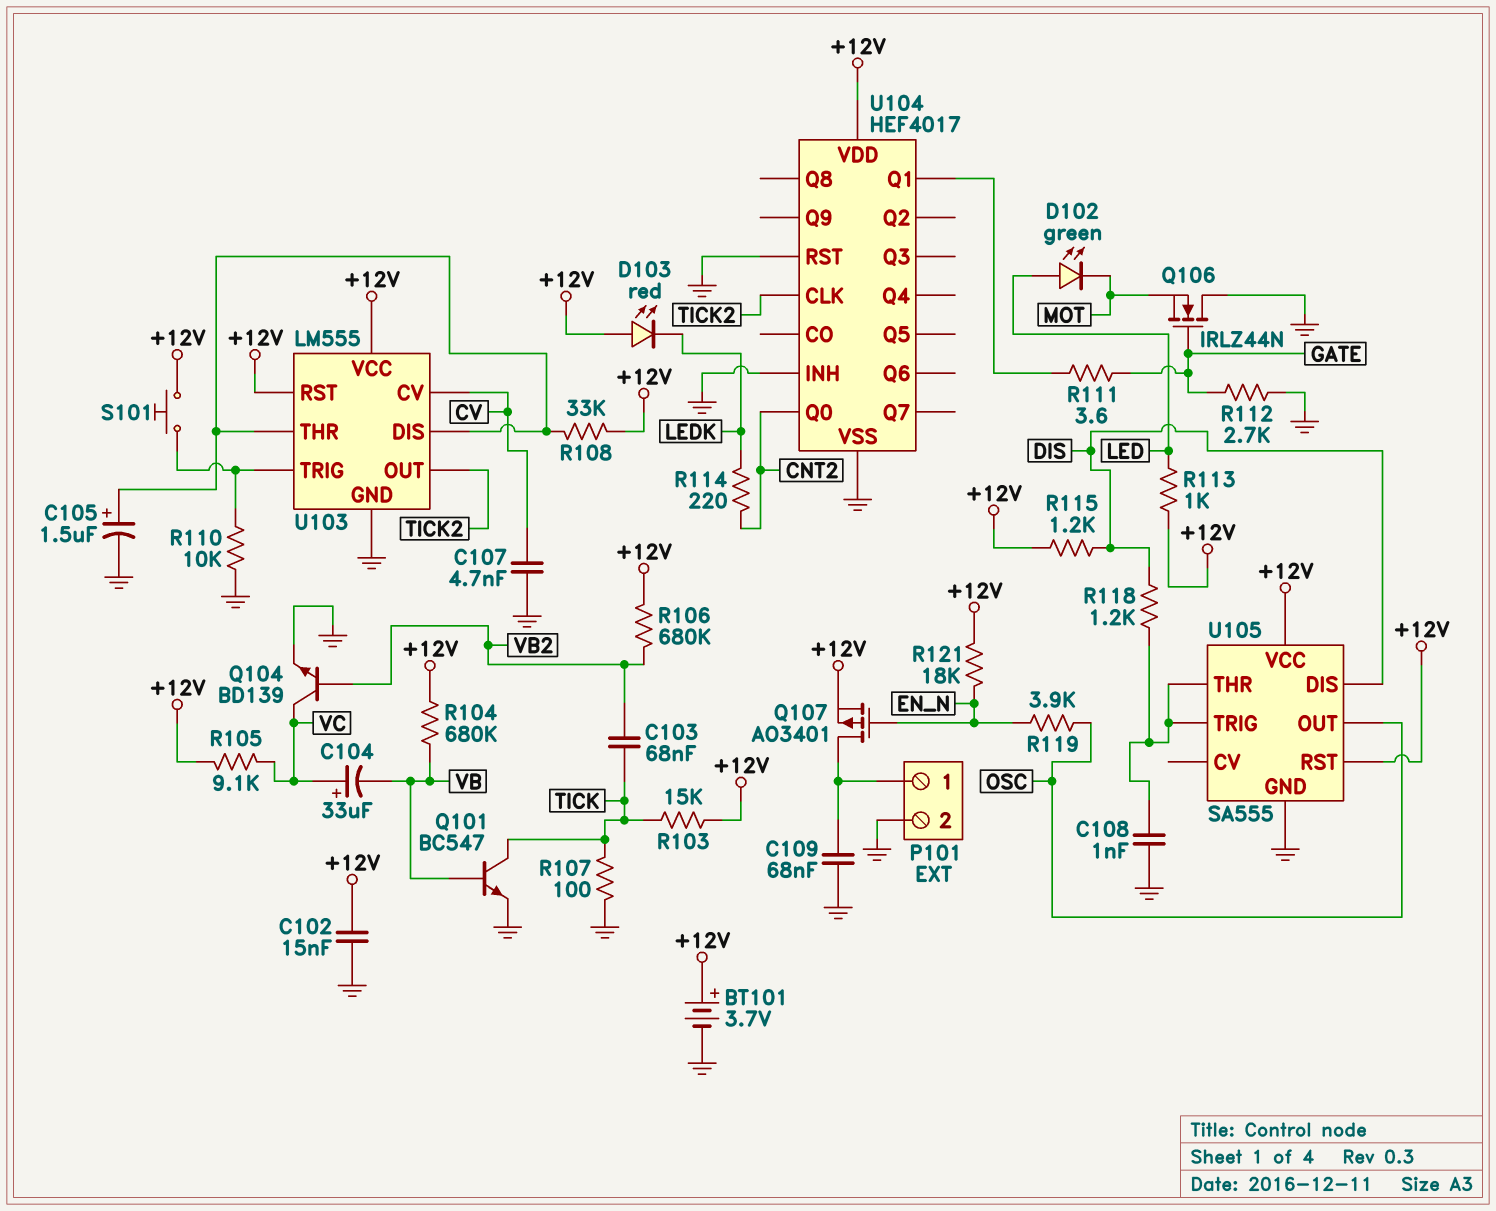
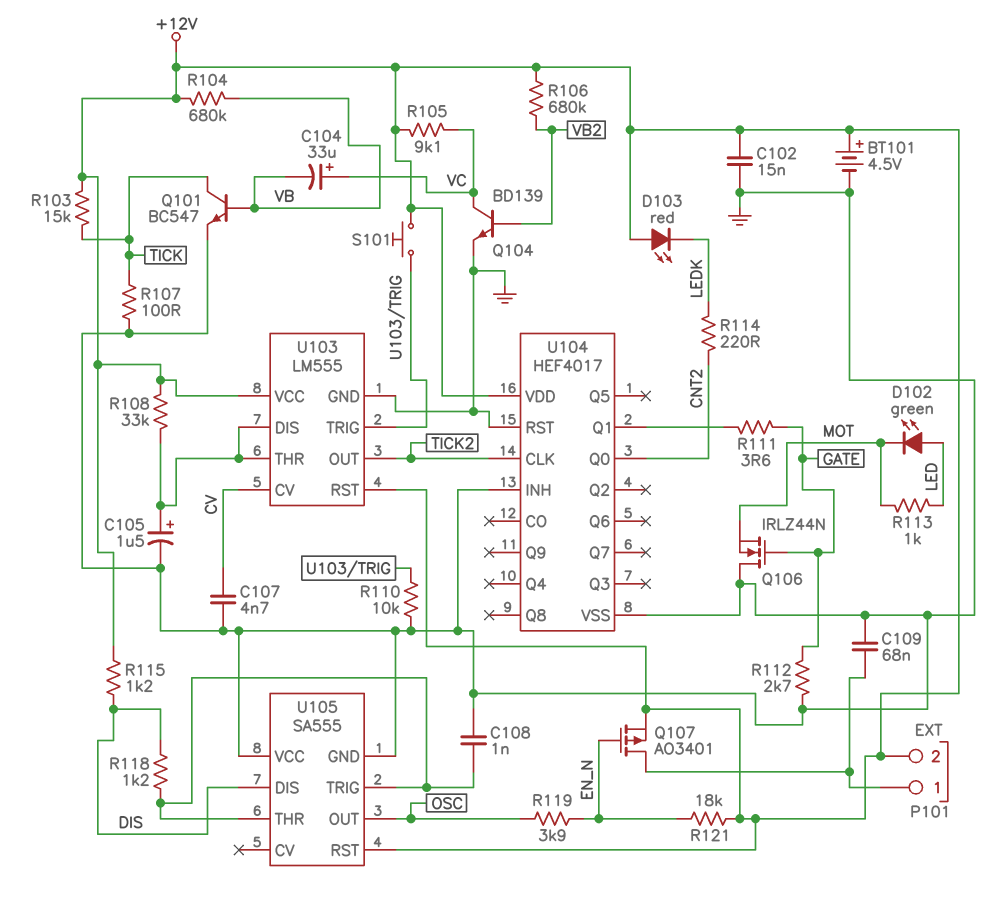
BT101: 3.7V (plus +12V, minus GND) -> 4.5V (plus +12V, minus GND)
C103: 68nF (TICK, VB2) -> none
P101 pin 2: GND -> +12V
R113: 1k (+12V, LED) -> 1k (LED, MOT)
U105 pin VCC: +12V -> GND

